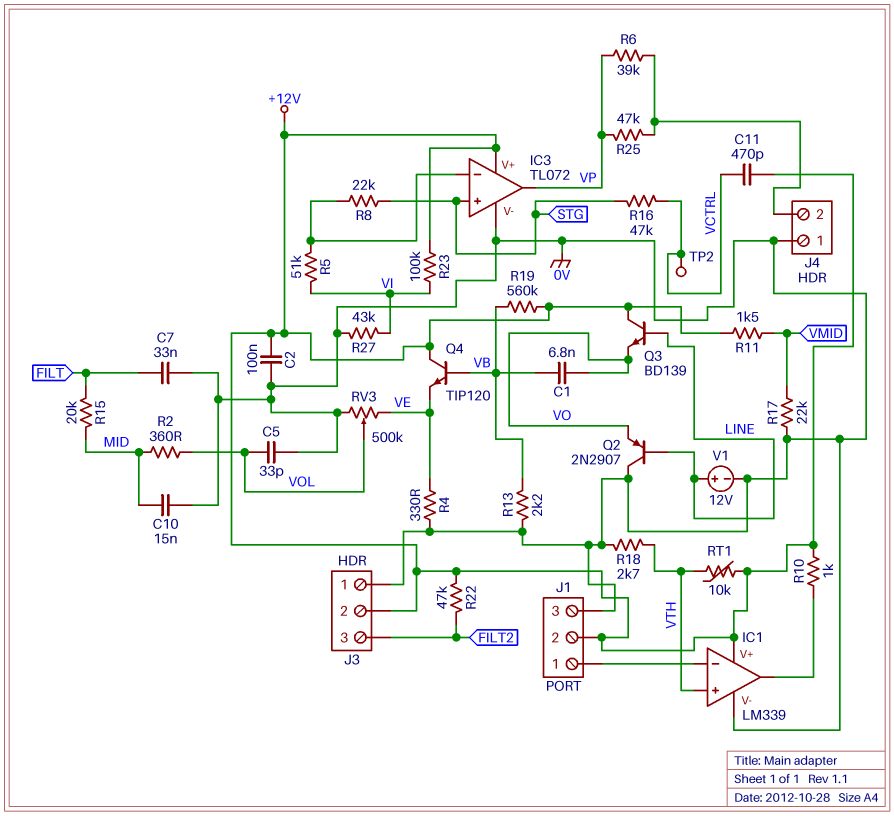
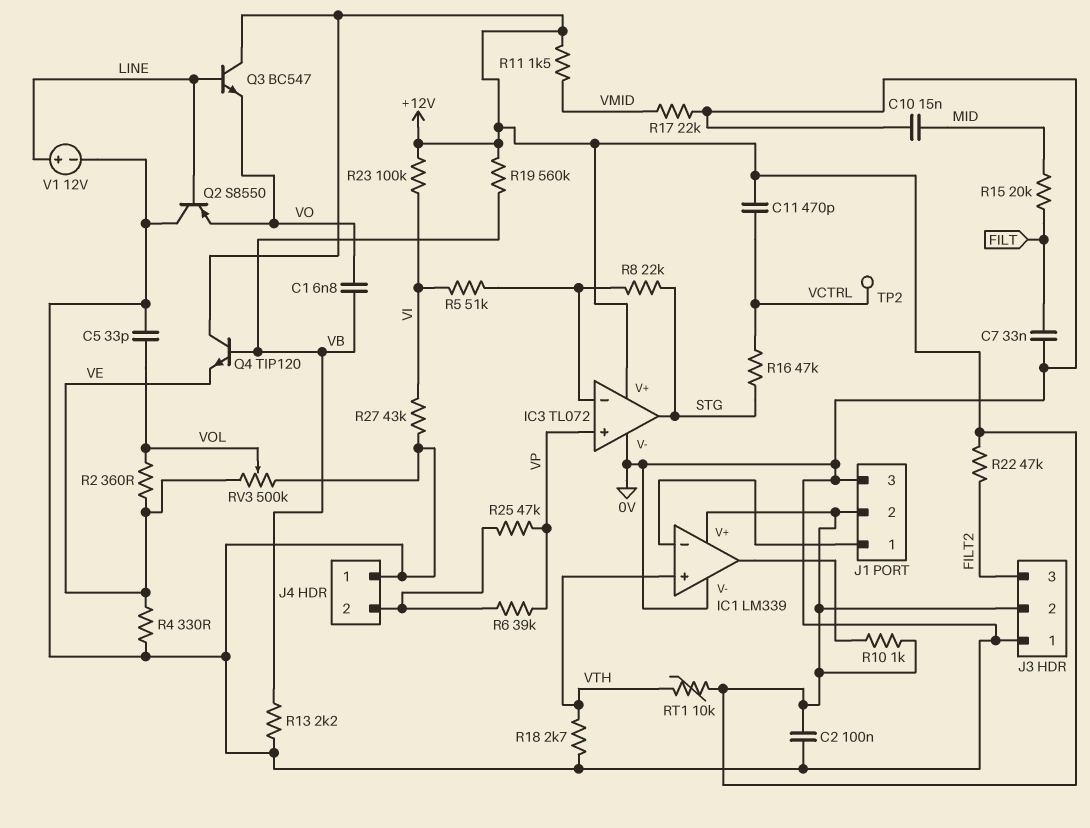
IC3 pin in+: STG -> VP
IC3 pin out: VP -> STG
Q2: PNP 2N2907 (B LINE, C 0V, E VO) -> PNP S8550 (B LINE, C 0V, E VO)
Q3: NPN BD139 (B LINE, C +12V, E VO) -> NPN BC547 (B LINE, C +12V, E VO)
R2: 360 (MID, VOL) -> 360 (VE, VOL)

